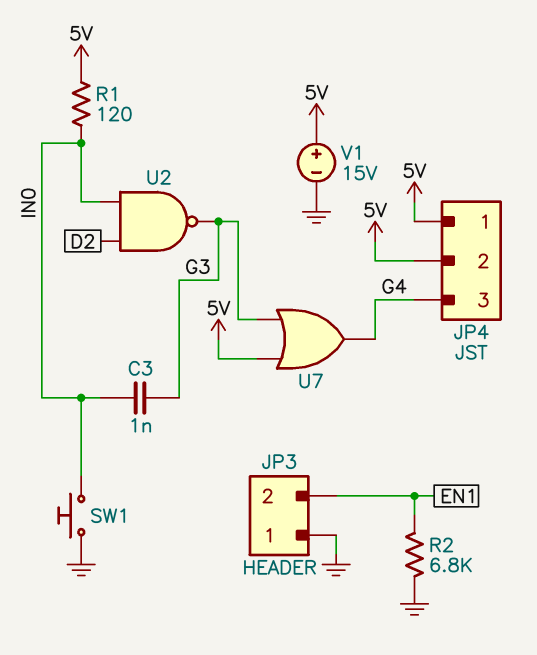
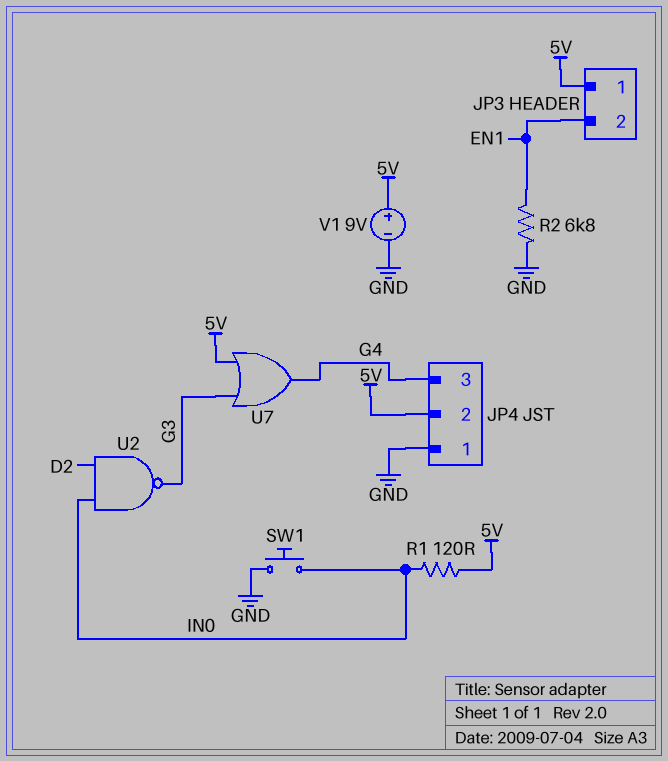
C3: 1nF (G3, IN0) -> none
JP3 pin 1: GND -> 5V
JP4 pin 1: 5V -> GND
V1: 15V (plus 5V, minus GND) -> 9V (plus 5V, minus GND)

